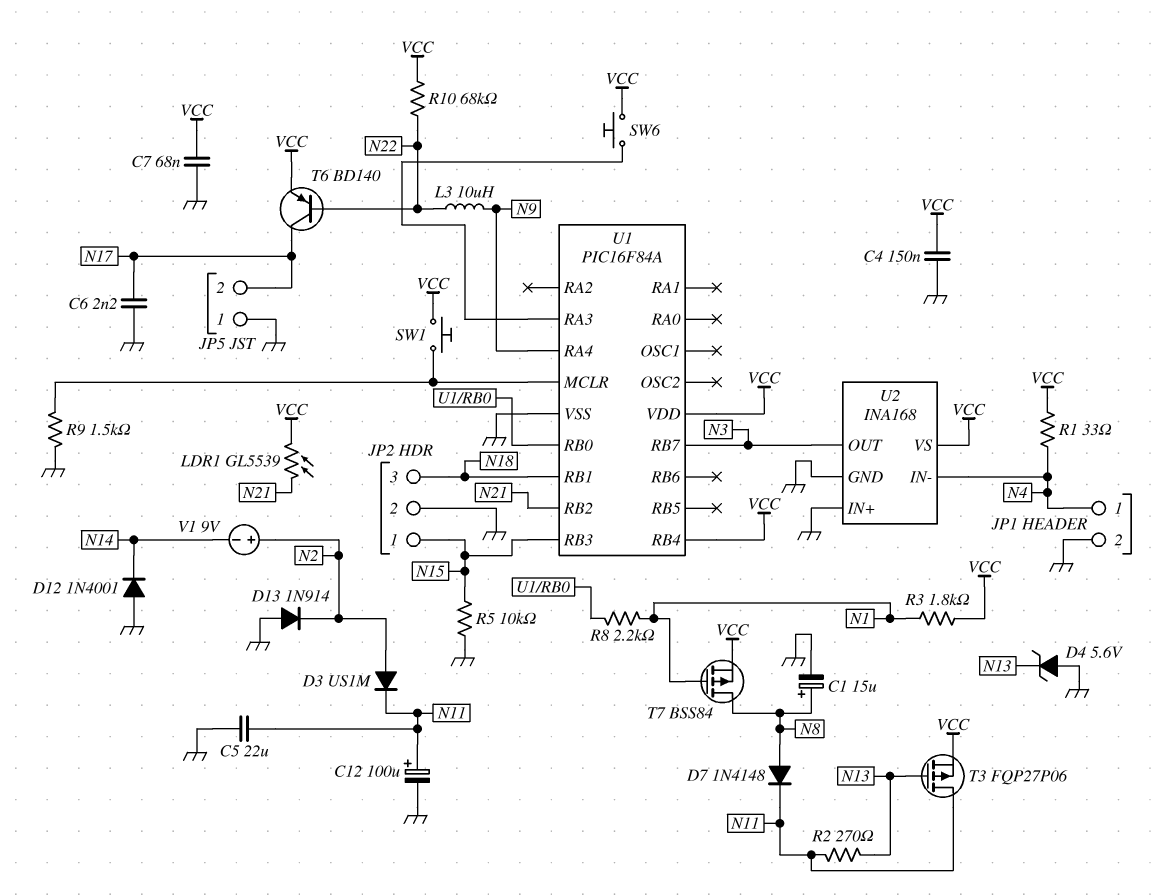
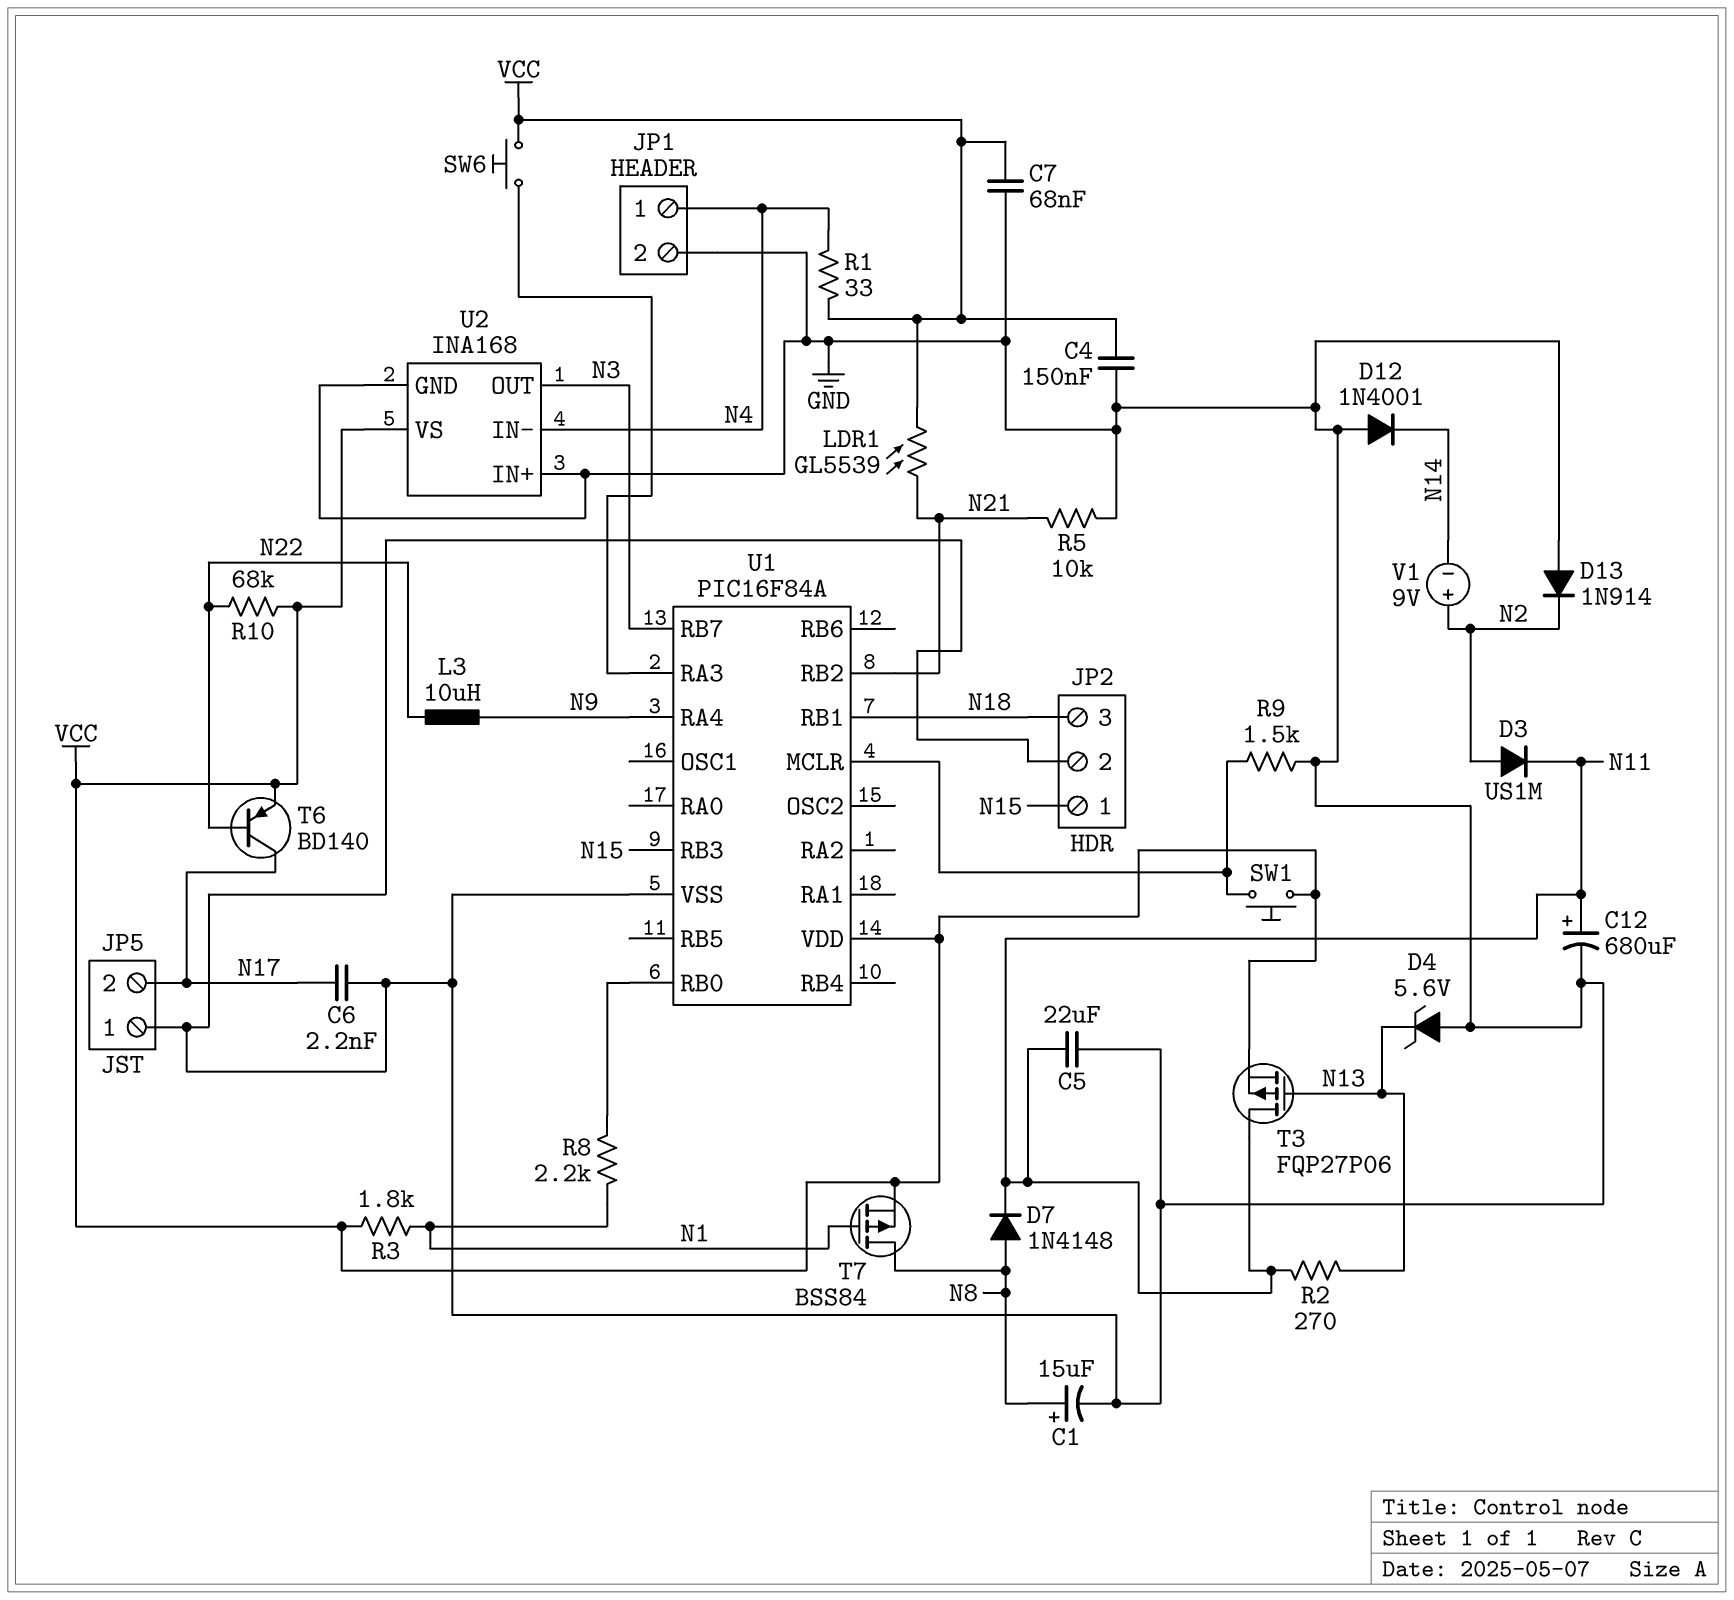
C12: 100uF (plus N11, minus GND) -> 680uF (plus N11, minus GND)
R5: 10k (GND, N15) -> 10k (GND, N21)
U1 pin RB4: VCC -> none

